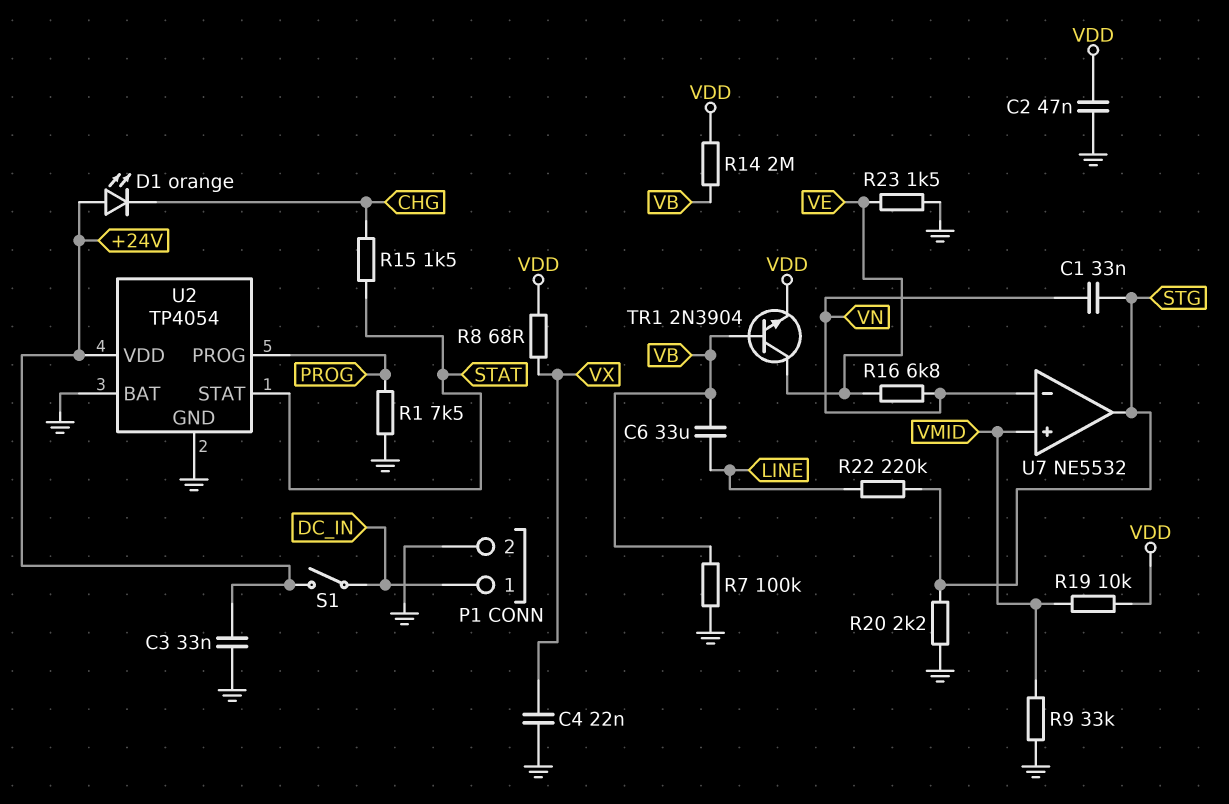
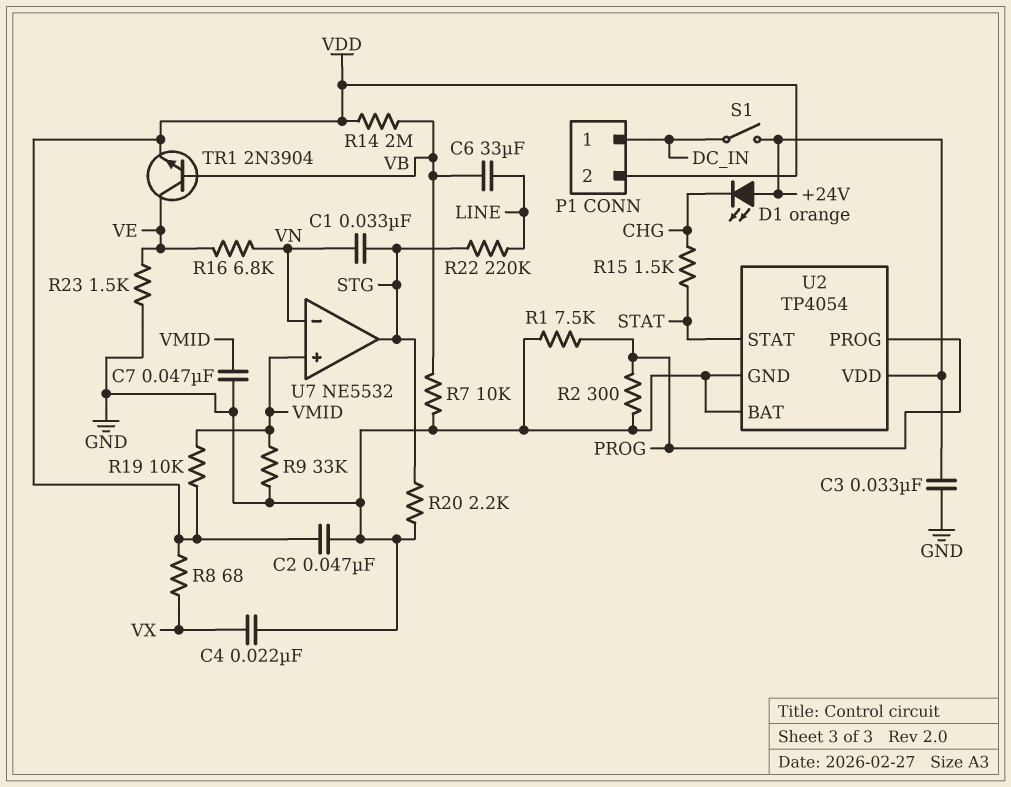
C7: none -> 47nF (GND, VMID)
P1 pin 2: GND -> VDD
R2: none -> 300 (GND, PROG)
R7: 100k (GND, VB) -> 10k (GND, VB)

